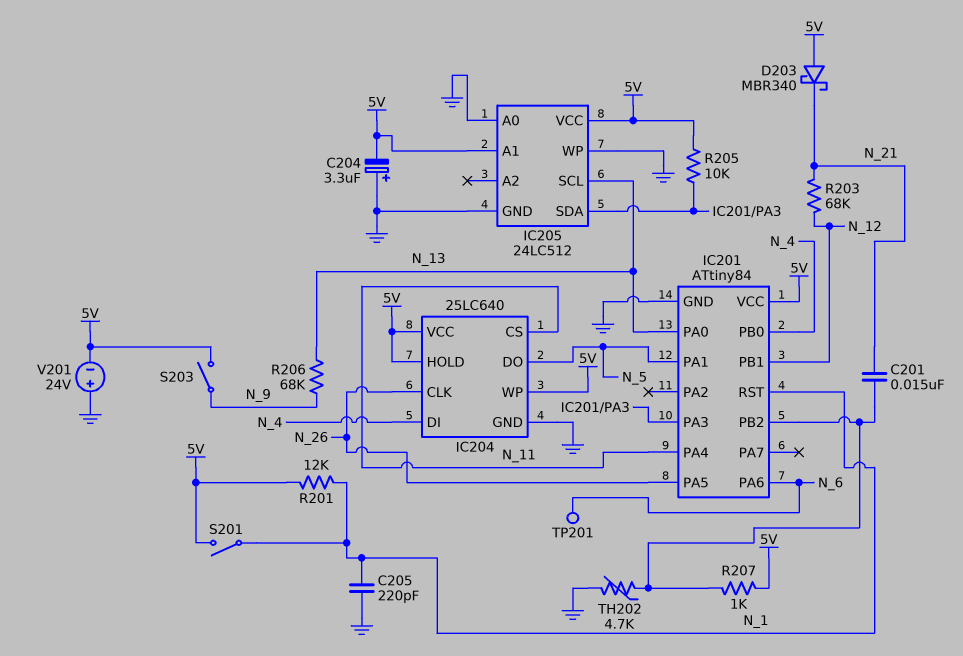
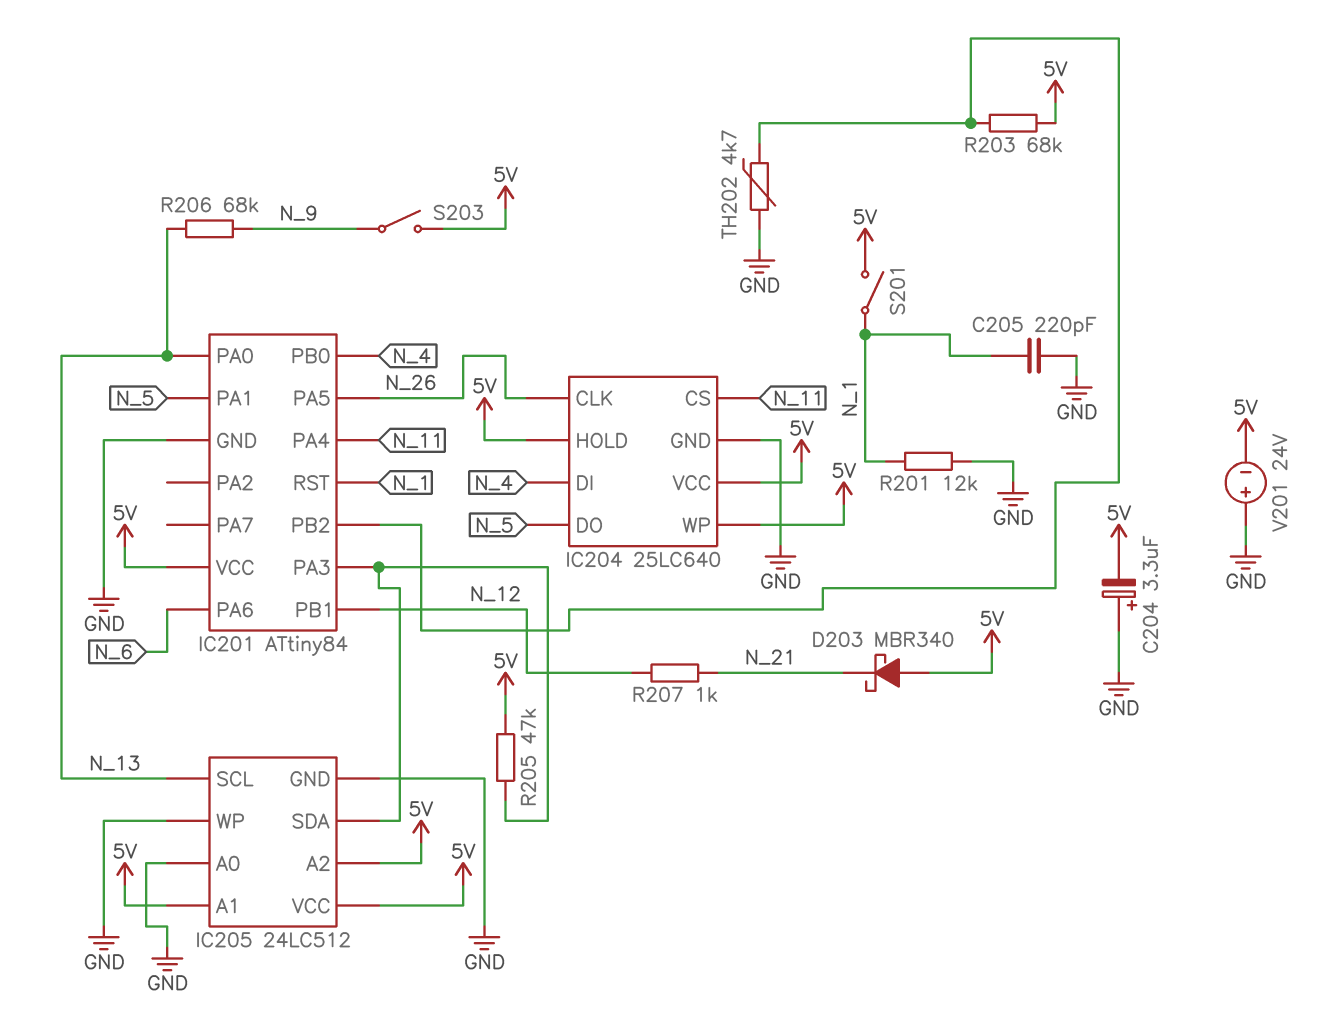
C201: 15nF (IC201/PB2, N_21) -> none
IC205 pin A2: none -> 5V
R201: 12k (5V, N_1) -> 12k (GND, N_1)
R203: 68k (N_12, N_21) -> 68k (5V, IC201/PB2)
R205: 10k (5V, IC201/PA3) -> 47k (5V, IC201/PA3)
R207: 1k (5V, IC201/PB2) -> 1k (N_12, N_21)
TP201: test point (N_6) -> none

